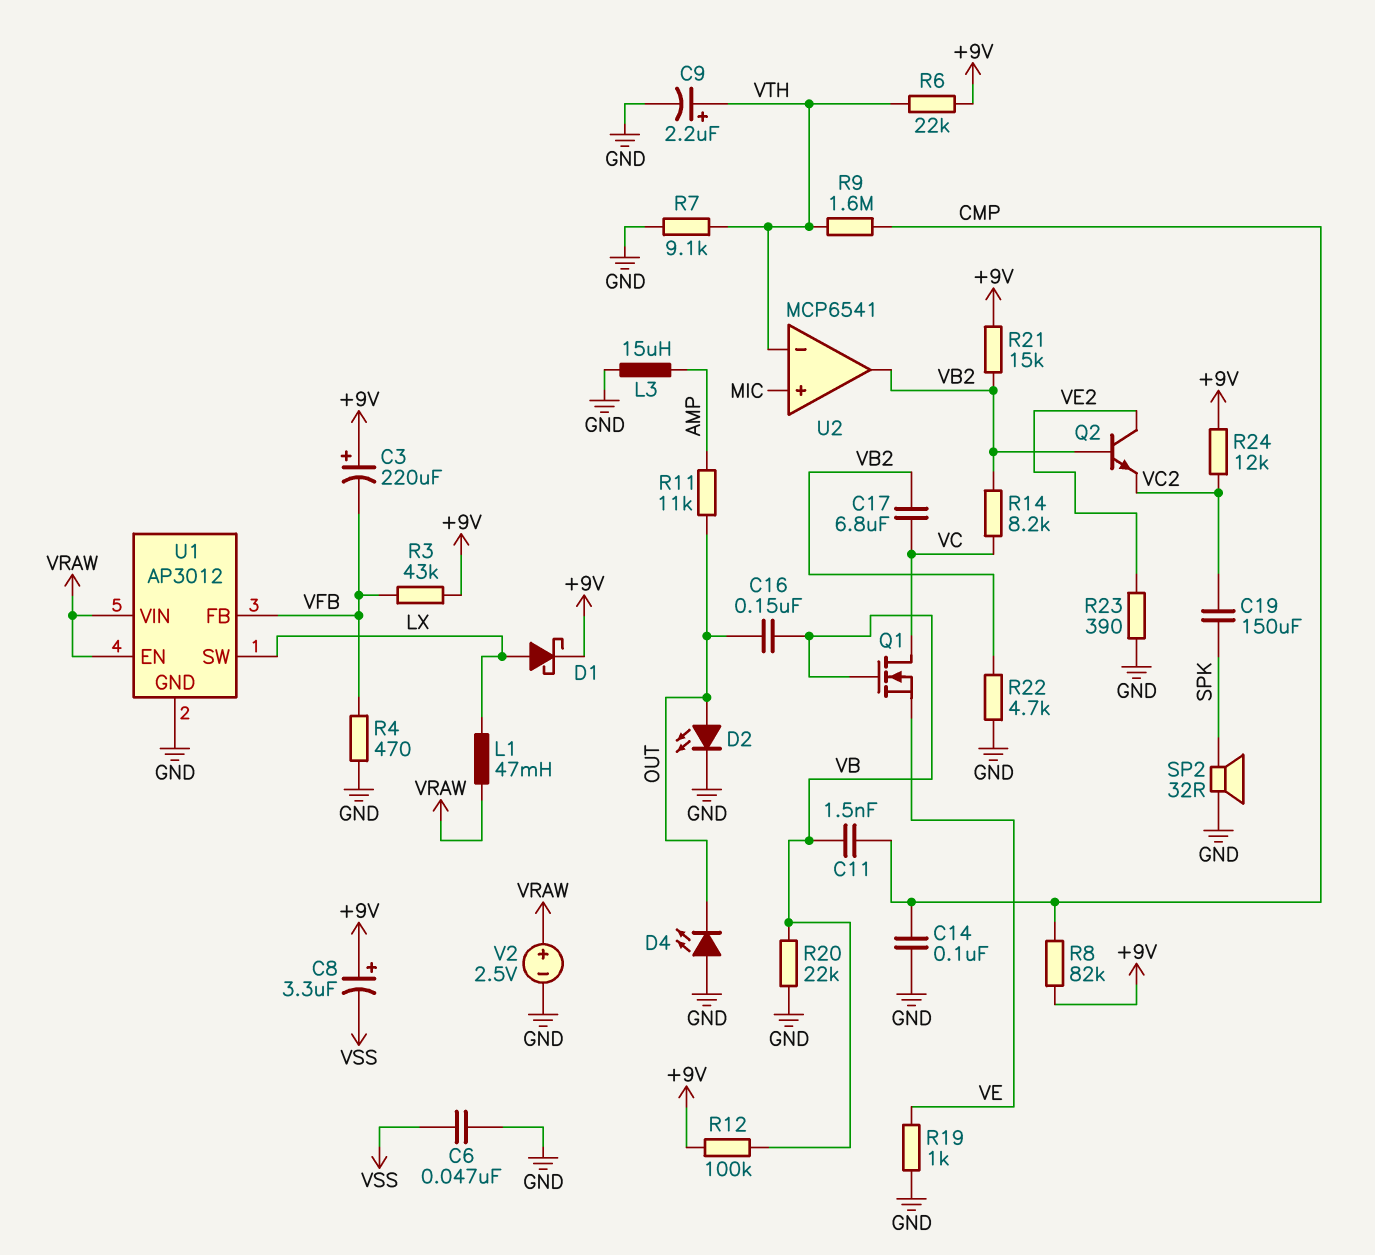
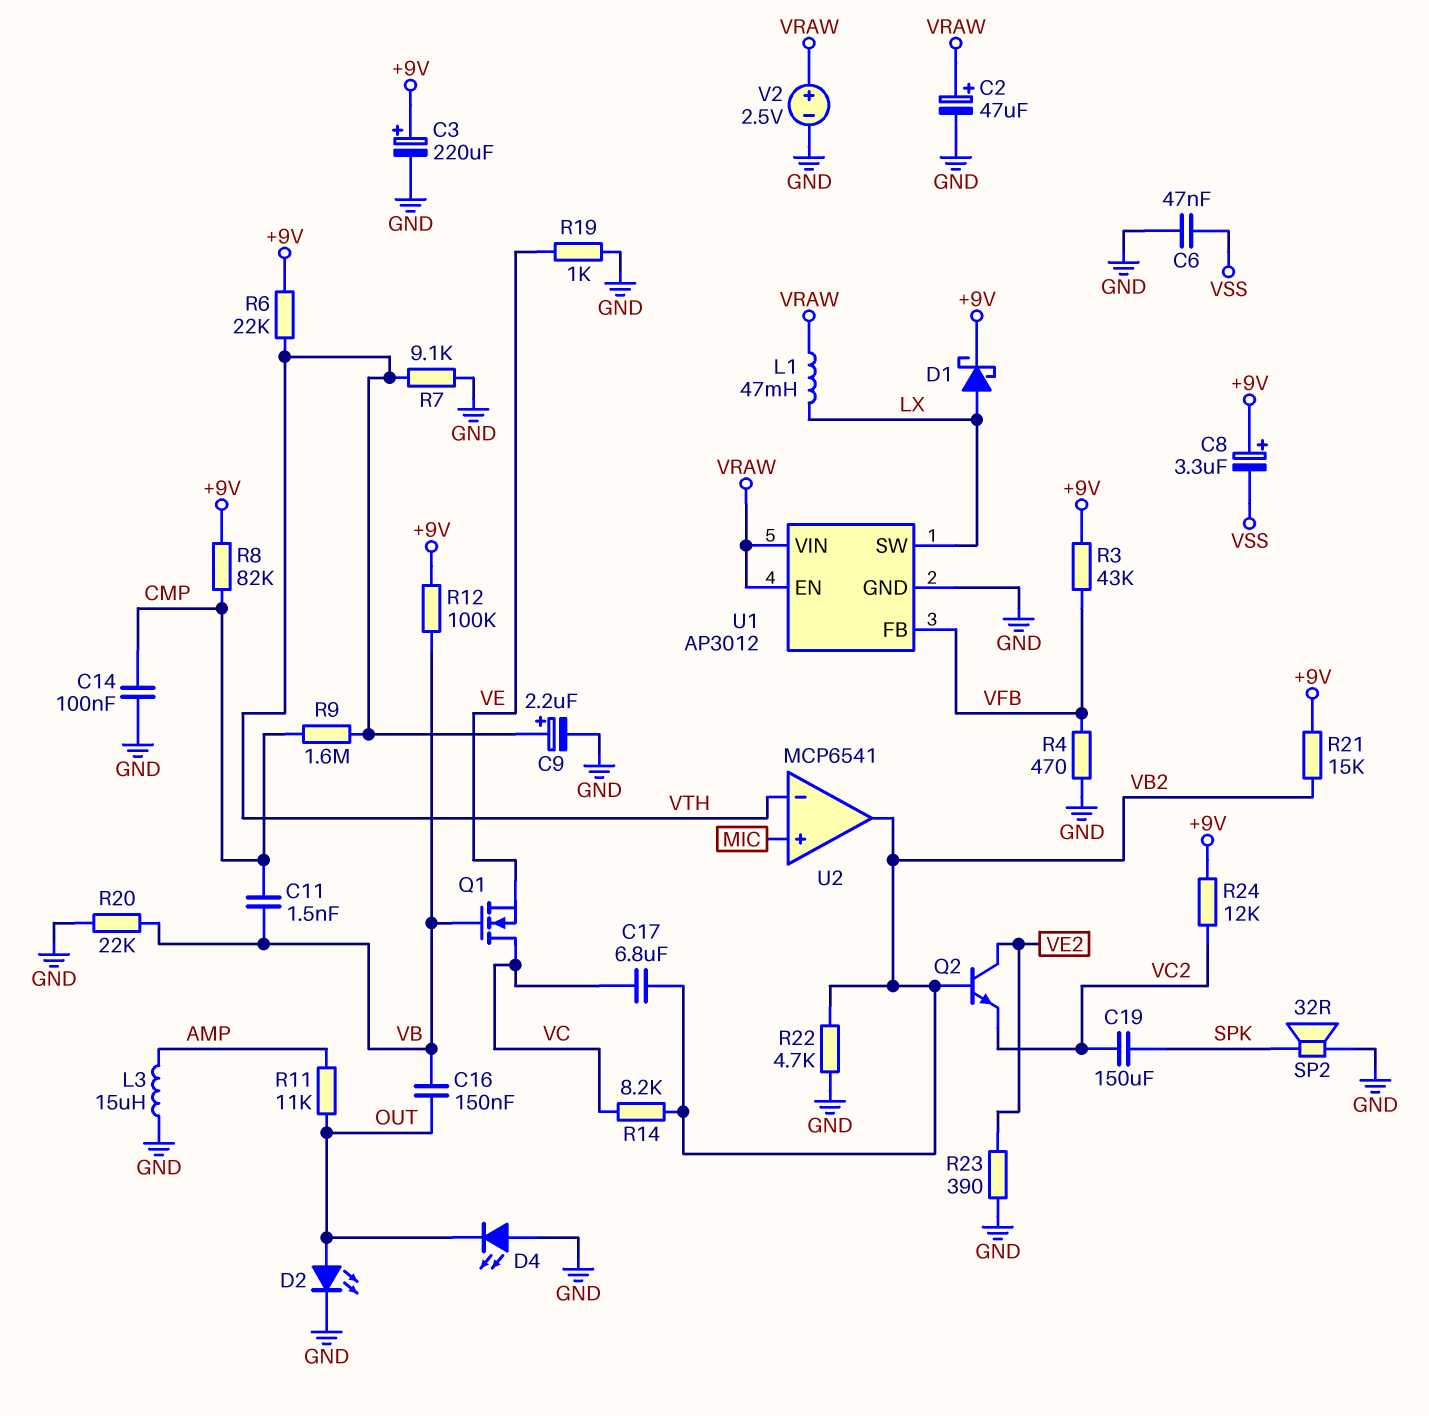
C2: none -> 47uF (plus VRAW, minus GND)
C3: 220uF (plus +9V, minus VFB) -> 220uF (plus +9V, minus GND)

